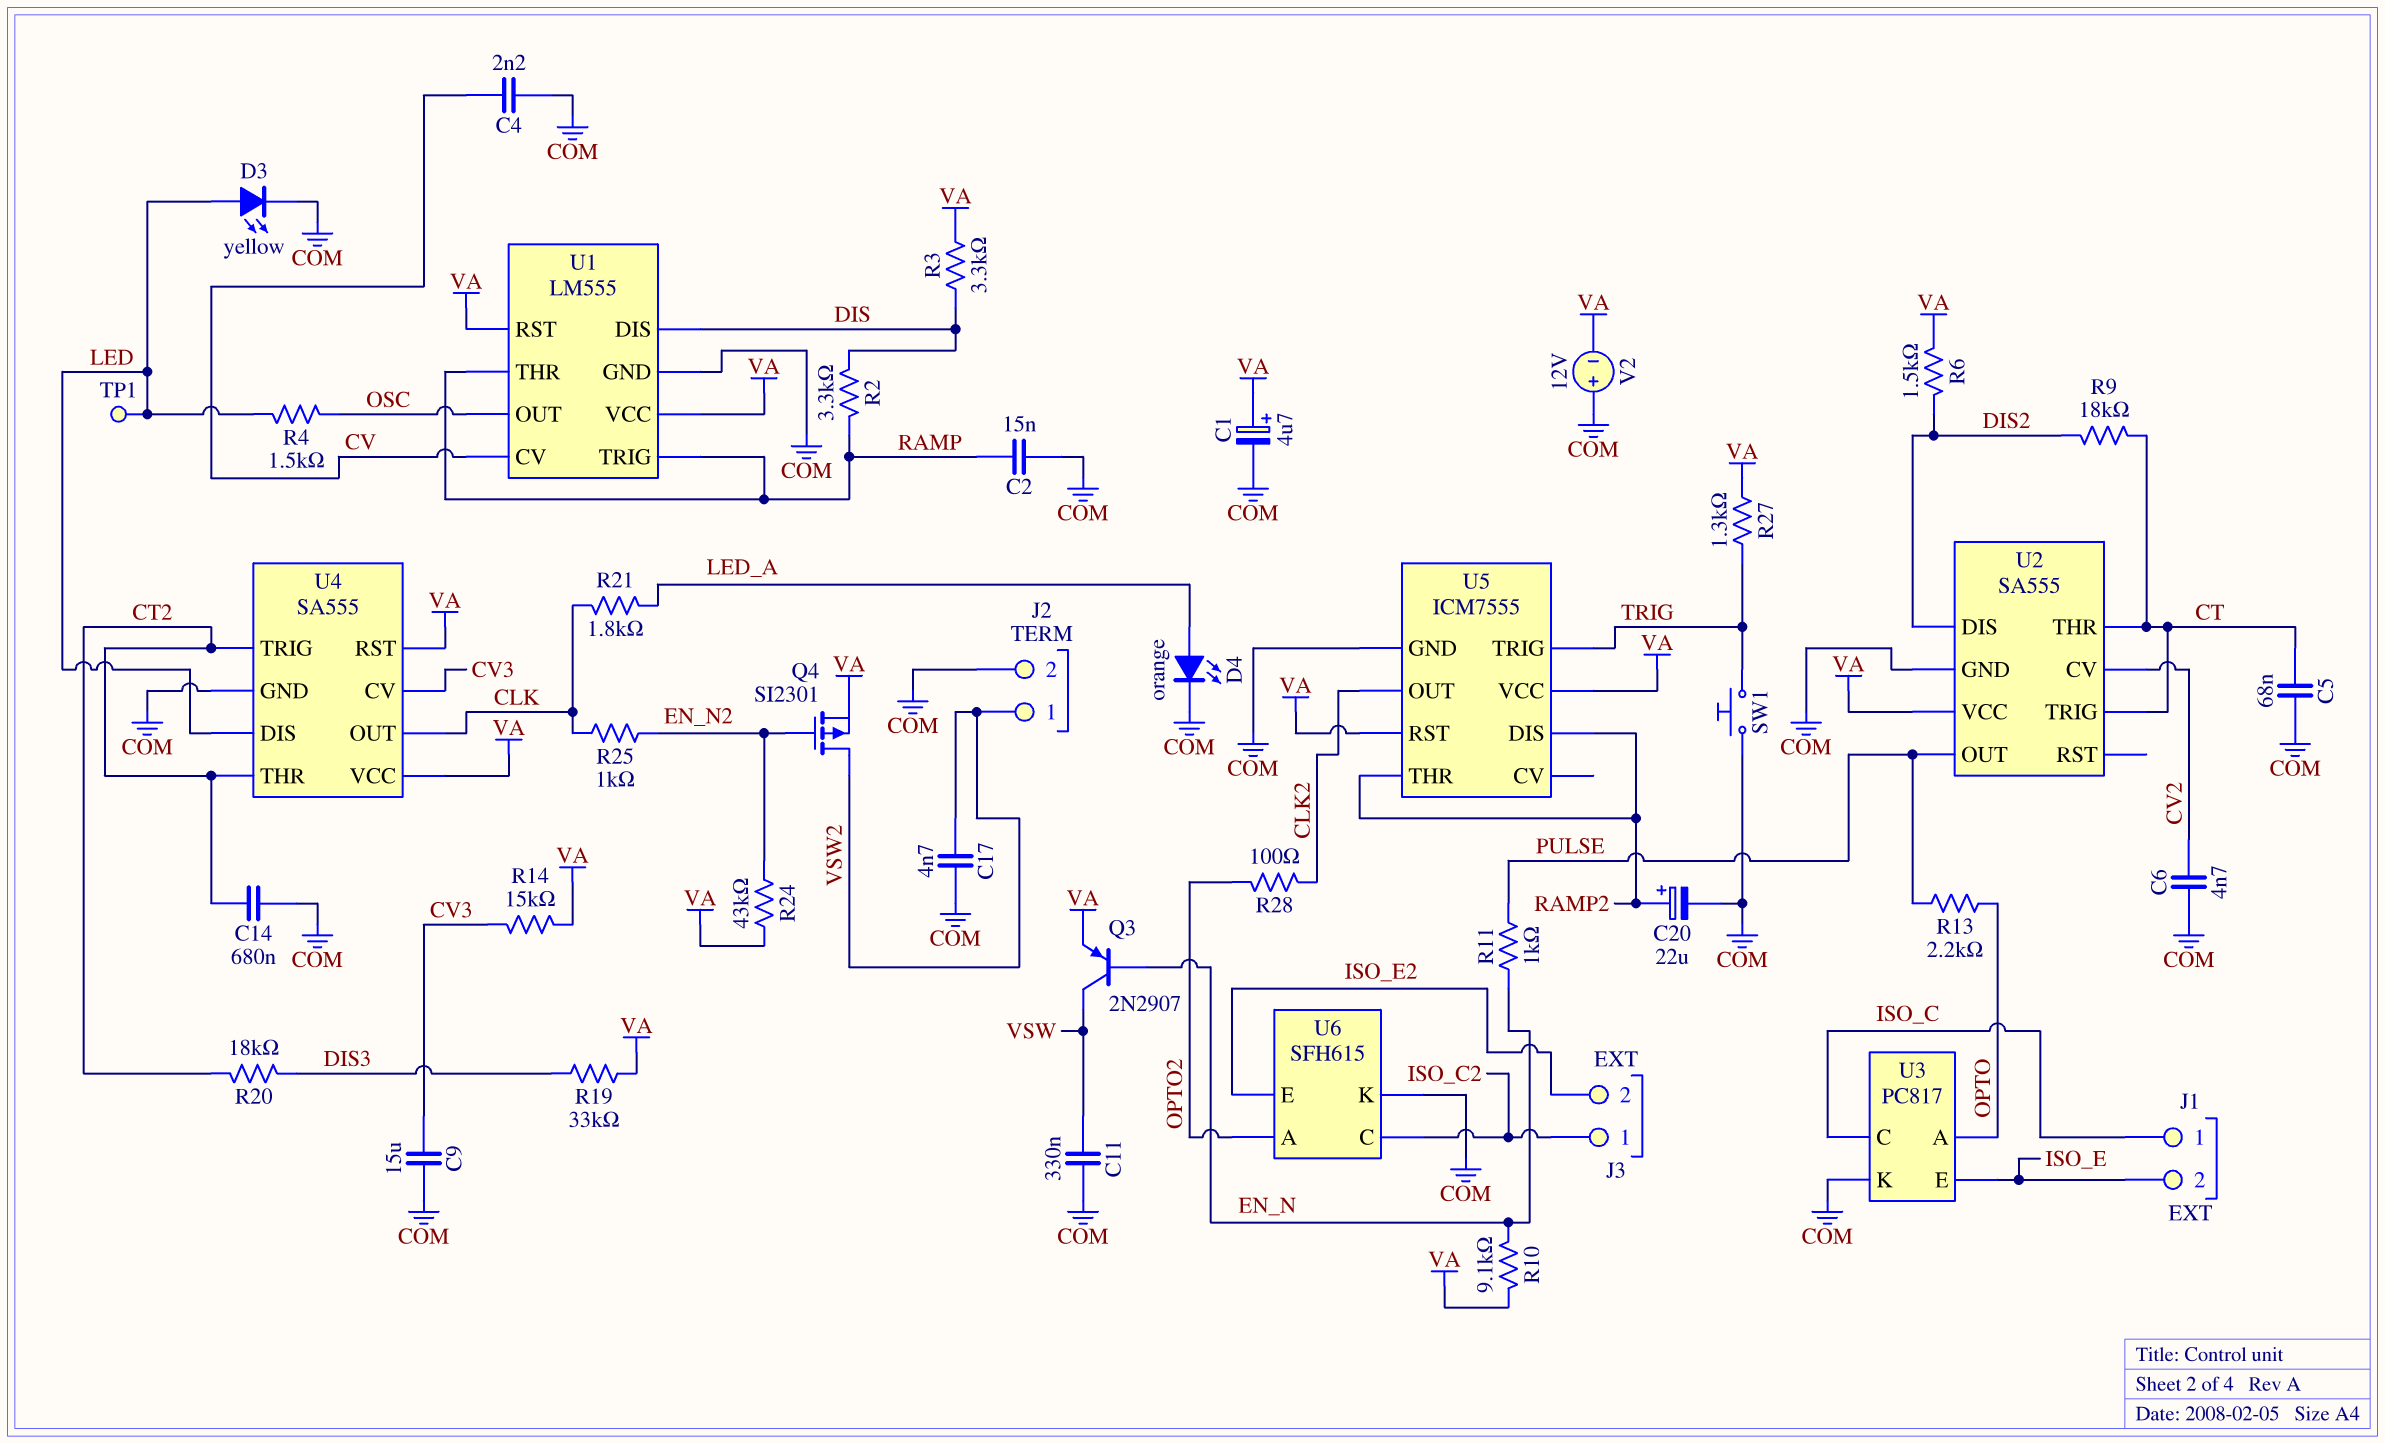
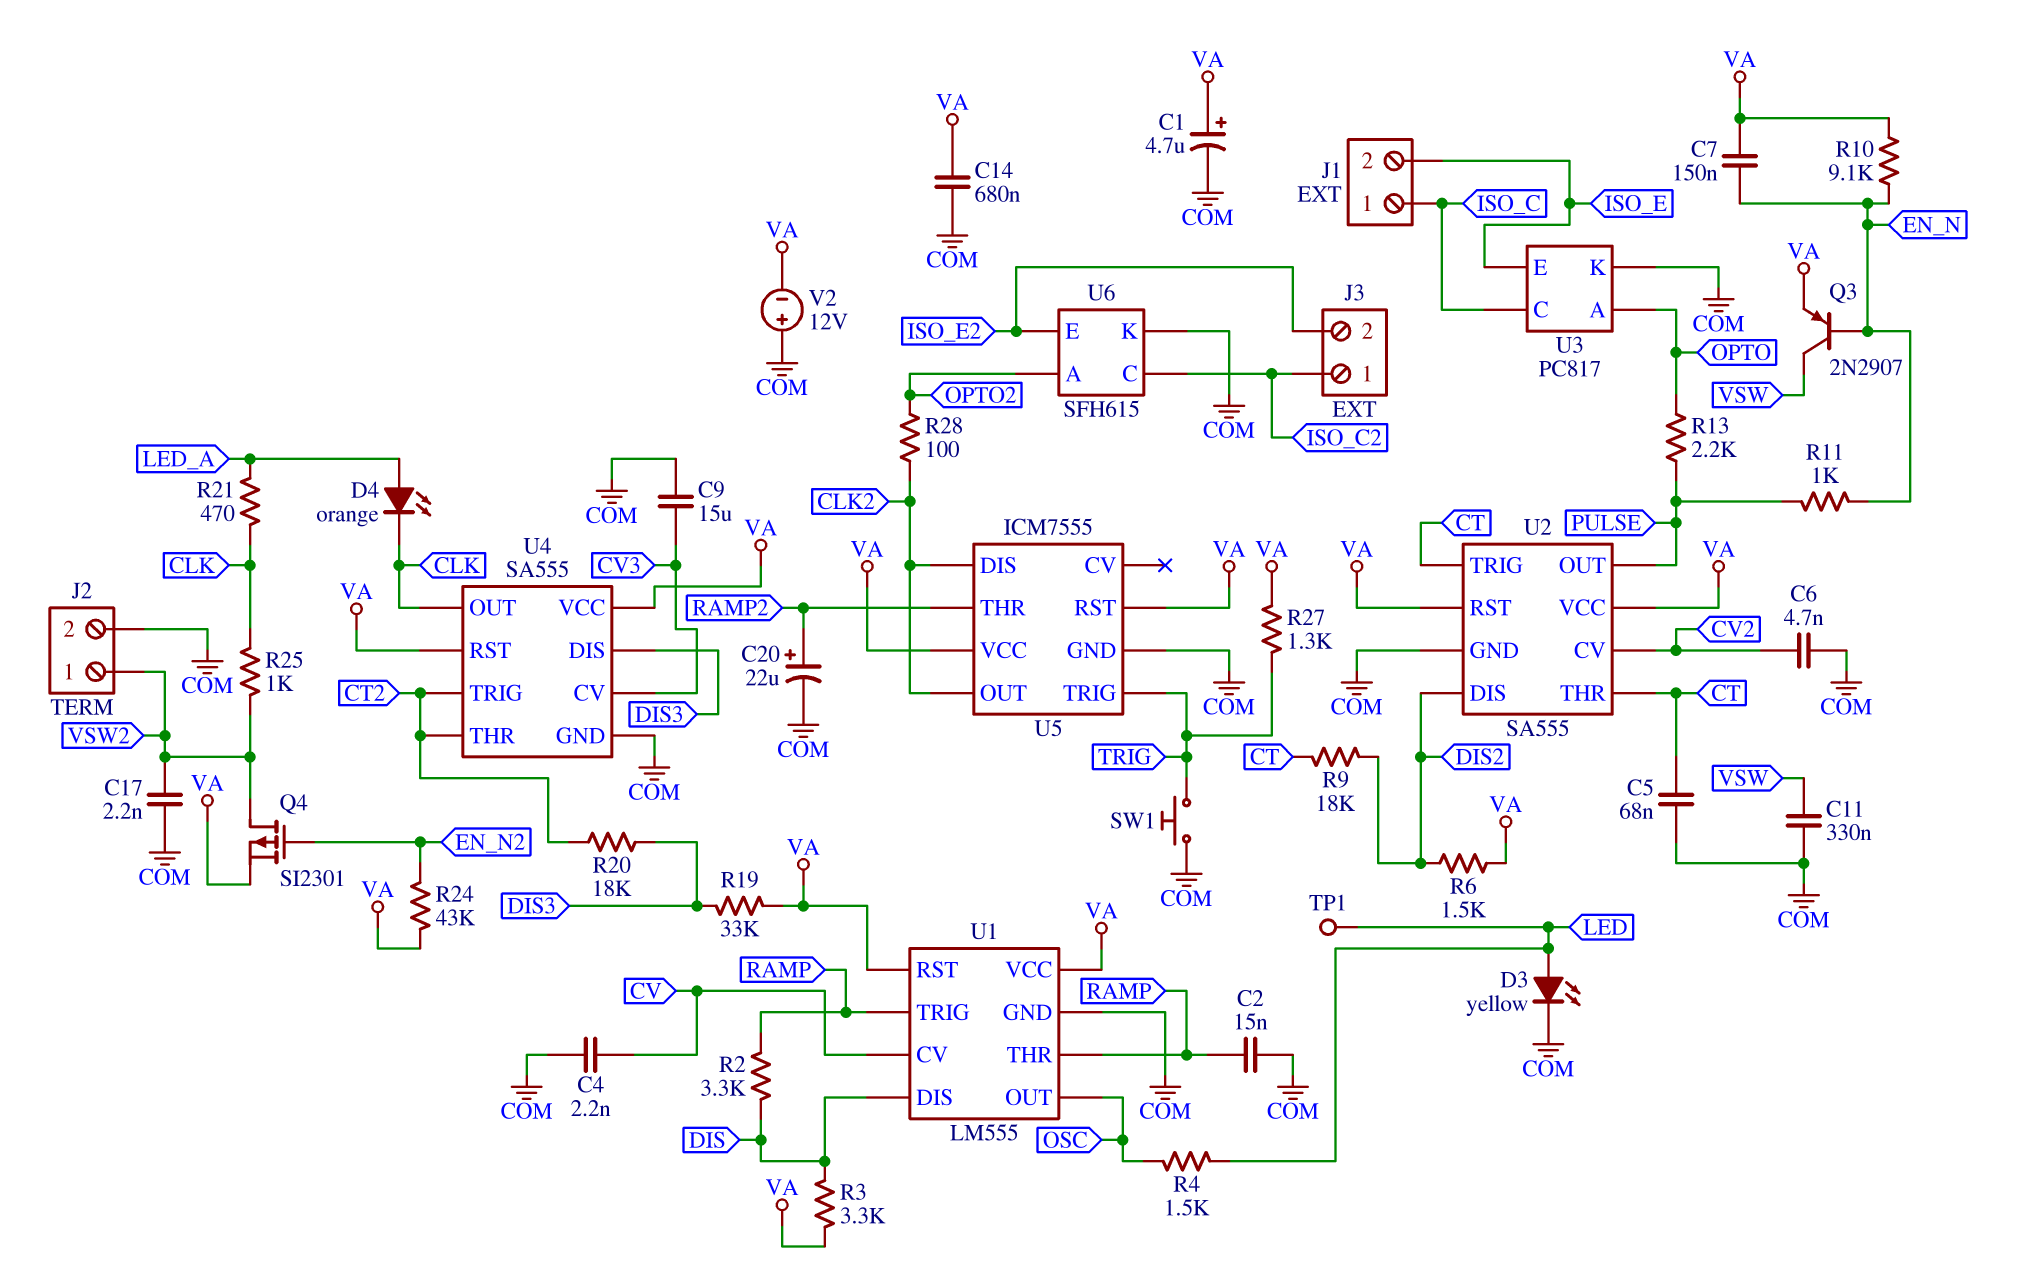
C7: none -> 150nF (EN_N, VA)
C14: 680nF (COM, CT2) -> 680nF (COM, VA)
C17: 4.7nF (COM, VSW2) -> 2.2nF (COM, VSW2)
D4: LED orange (A LED_A, K COM) -> LED orange (A LED_A, K CLK)
R14: 15k (CV3, VA) -> none
R21: 1.8k (CLK, LED_A) -> 470 (CLK, LED_A)
R25: 1k (CLK, EN_N2) -> 1k (CLK, VSW2)
U2 pin RST: none -> VA
U4 pin DIS: LED -> DIS3
U5 pin DIS: RAMP2 -> CLK2

